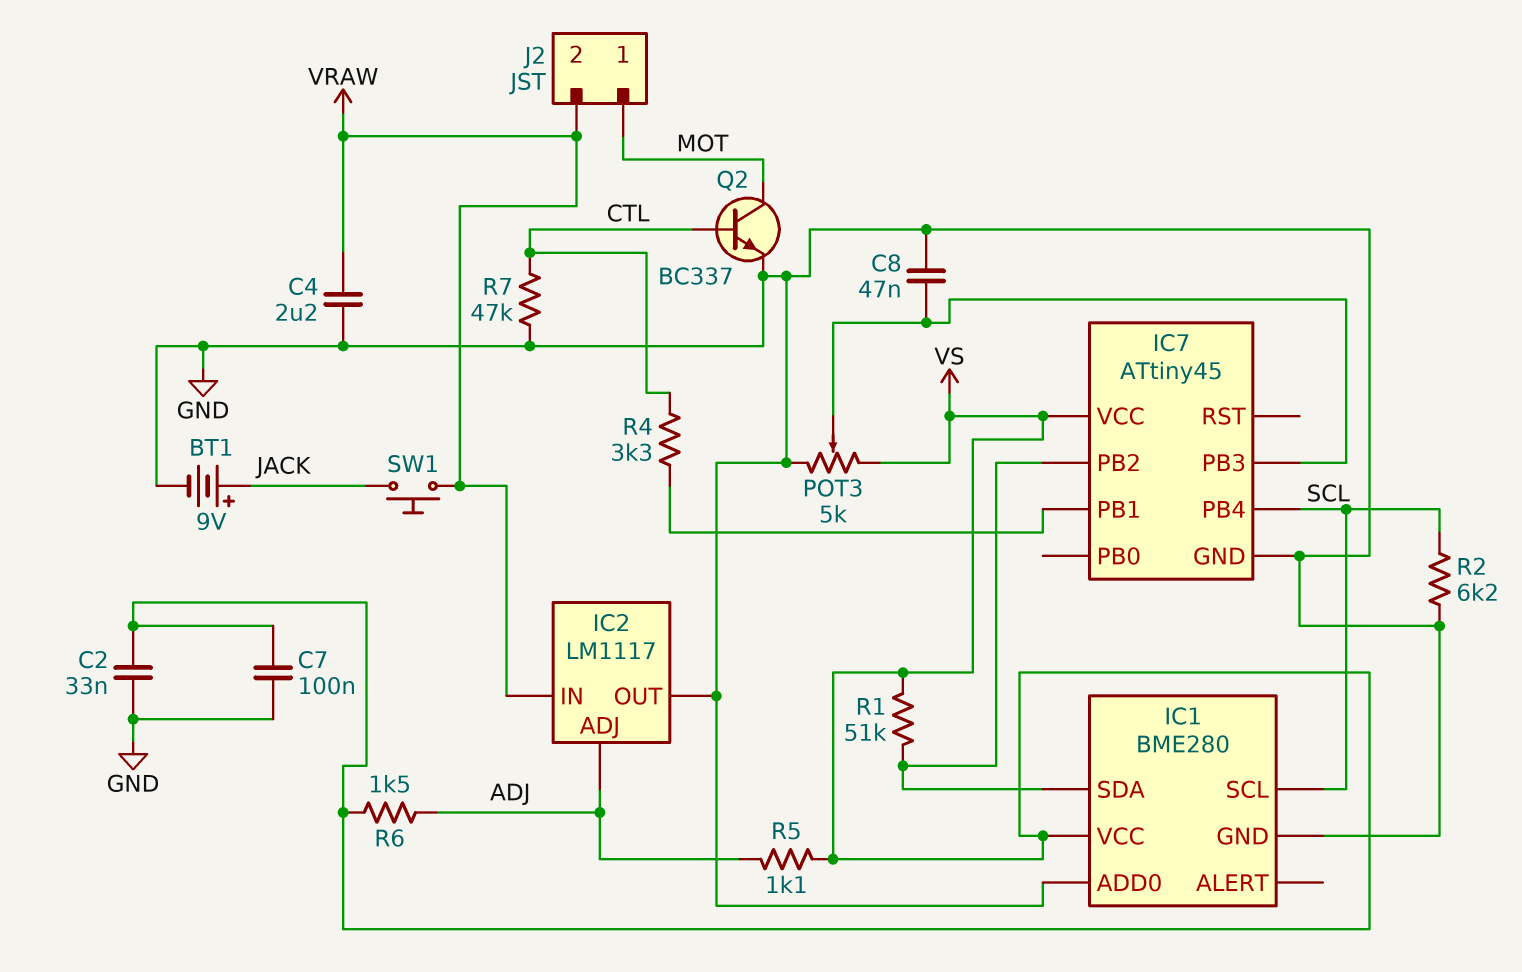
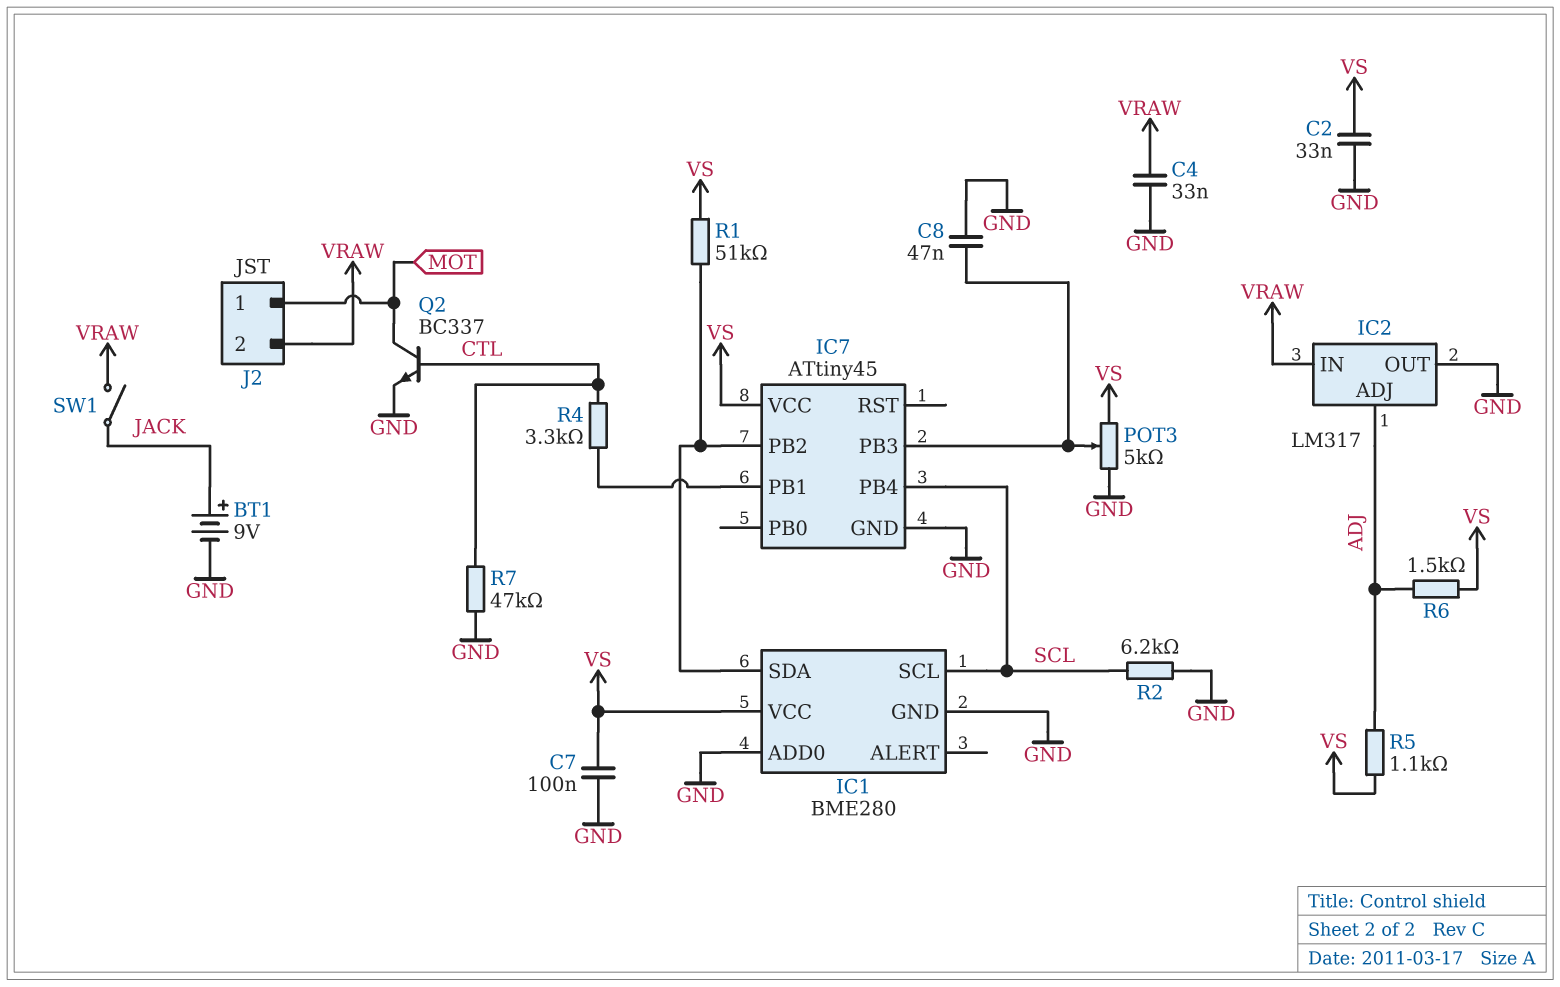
C4: 2.2uF (GND, VRAW) -> 33nF (GND, VRAW)
IC2: LM1117 -> LM317
SW1: button (JACK, VRAW) -> switch (JACK, VRAW)

